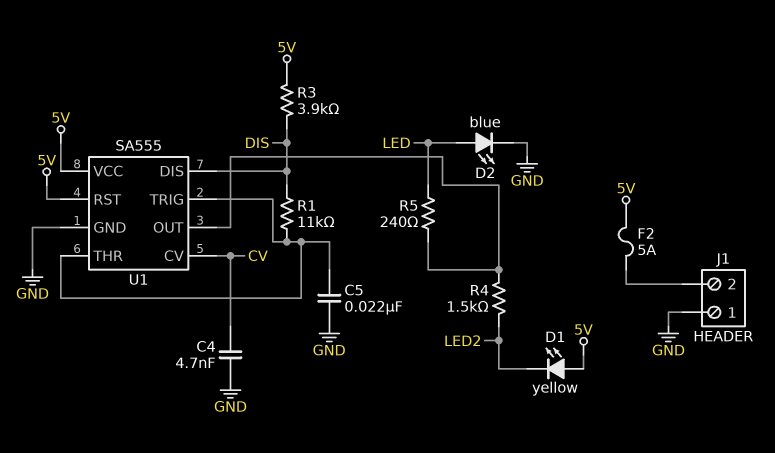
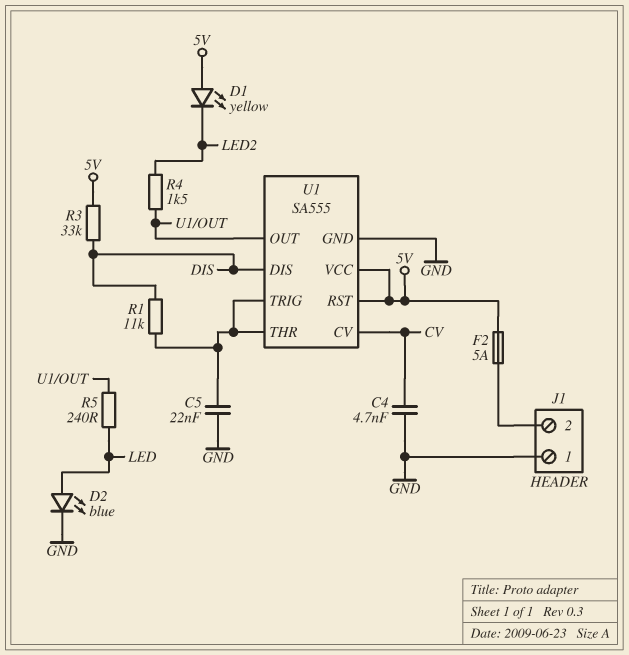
R3: 3.9k (5V, DIS) -> 33k (5V, DIS)

